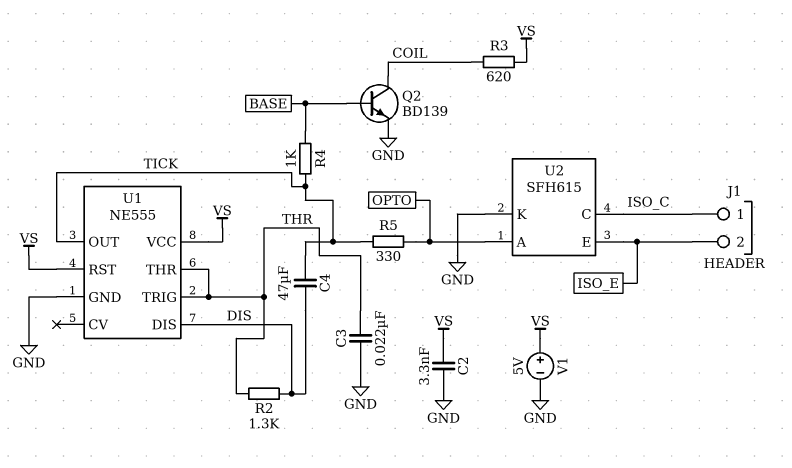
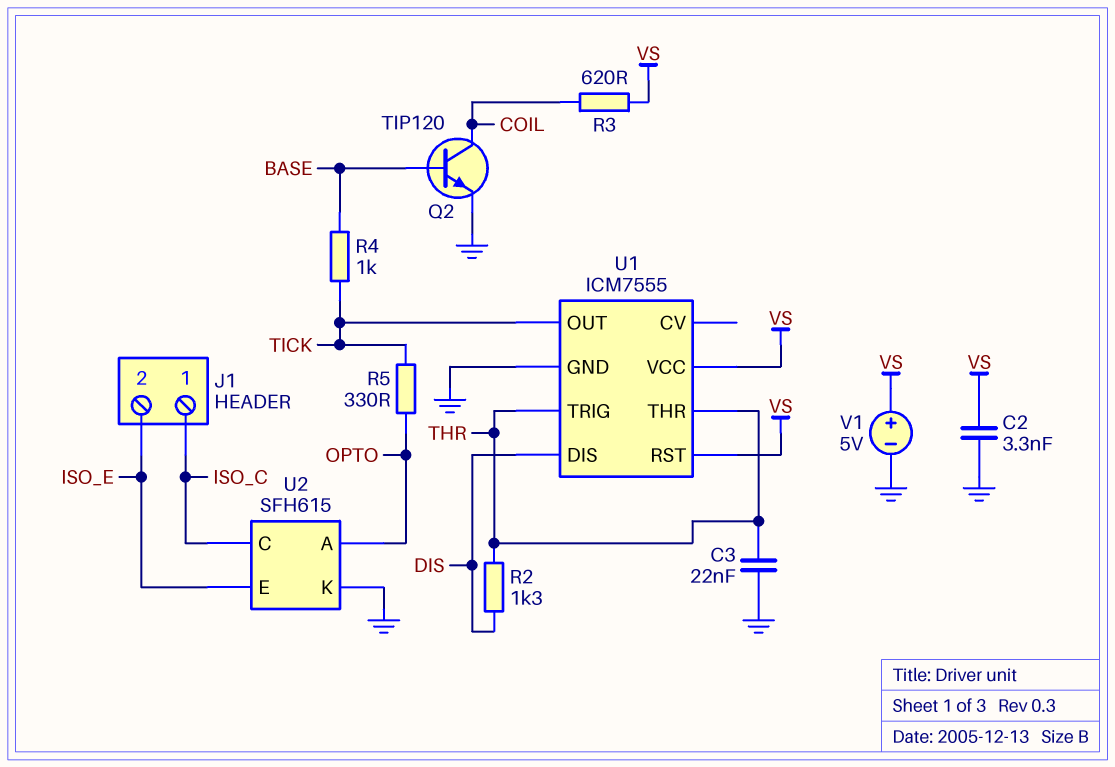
C4: 47uF (DIS, TICK) -> none
Q2: NPN BD139 (B BASE, C COIL, E GND) -> NPN TIP120 (B BASE, C COIL, E GND)
U1: NE555 -> ICM7555

